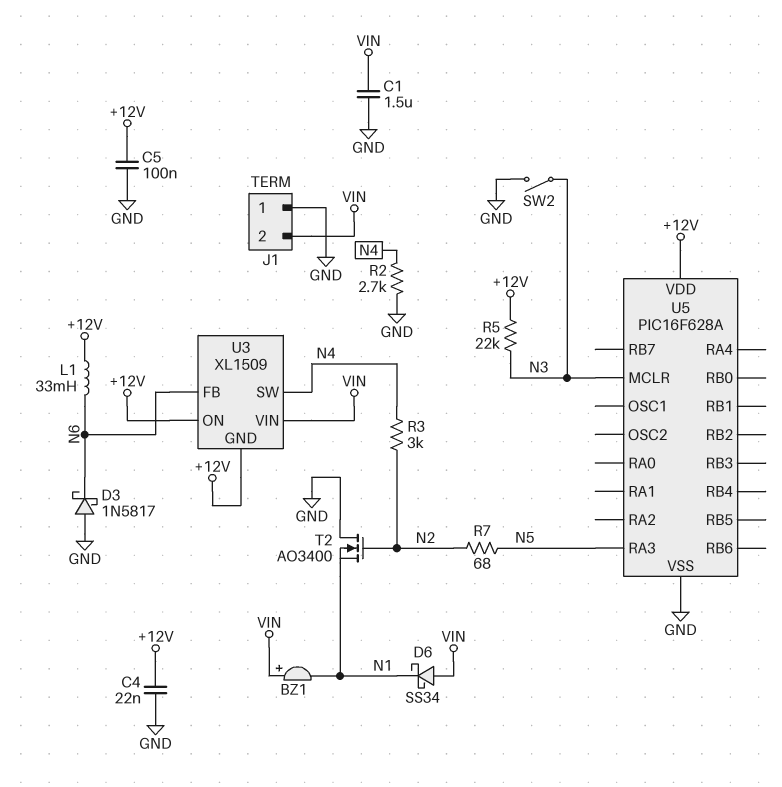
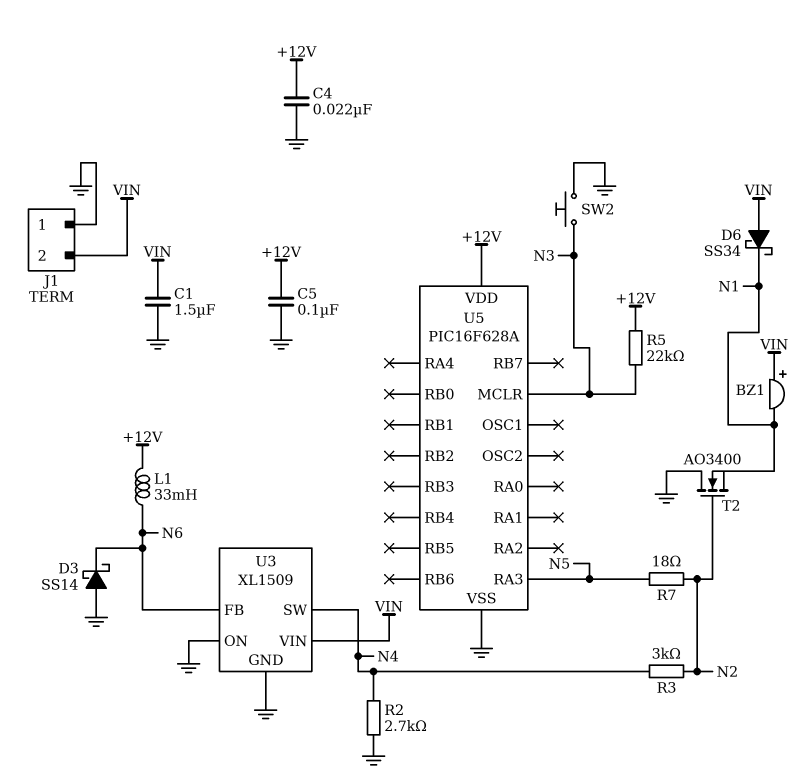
D3: schottky 1N5817 (A GND, K N6) -> schottky SS14 (A GND, K N6)
R7: 68 (N2, N5) -> 18 (N2, N5)
SW2: switch (GND, N3) -> button (GND, N3)
U3 pin GND: +12V -> GND
U3 pin ON: +12V -> GND

